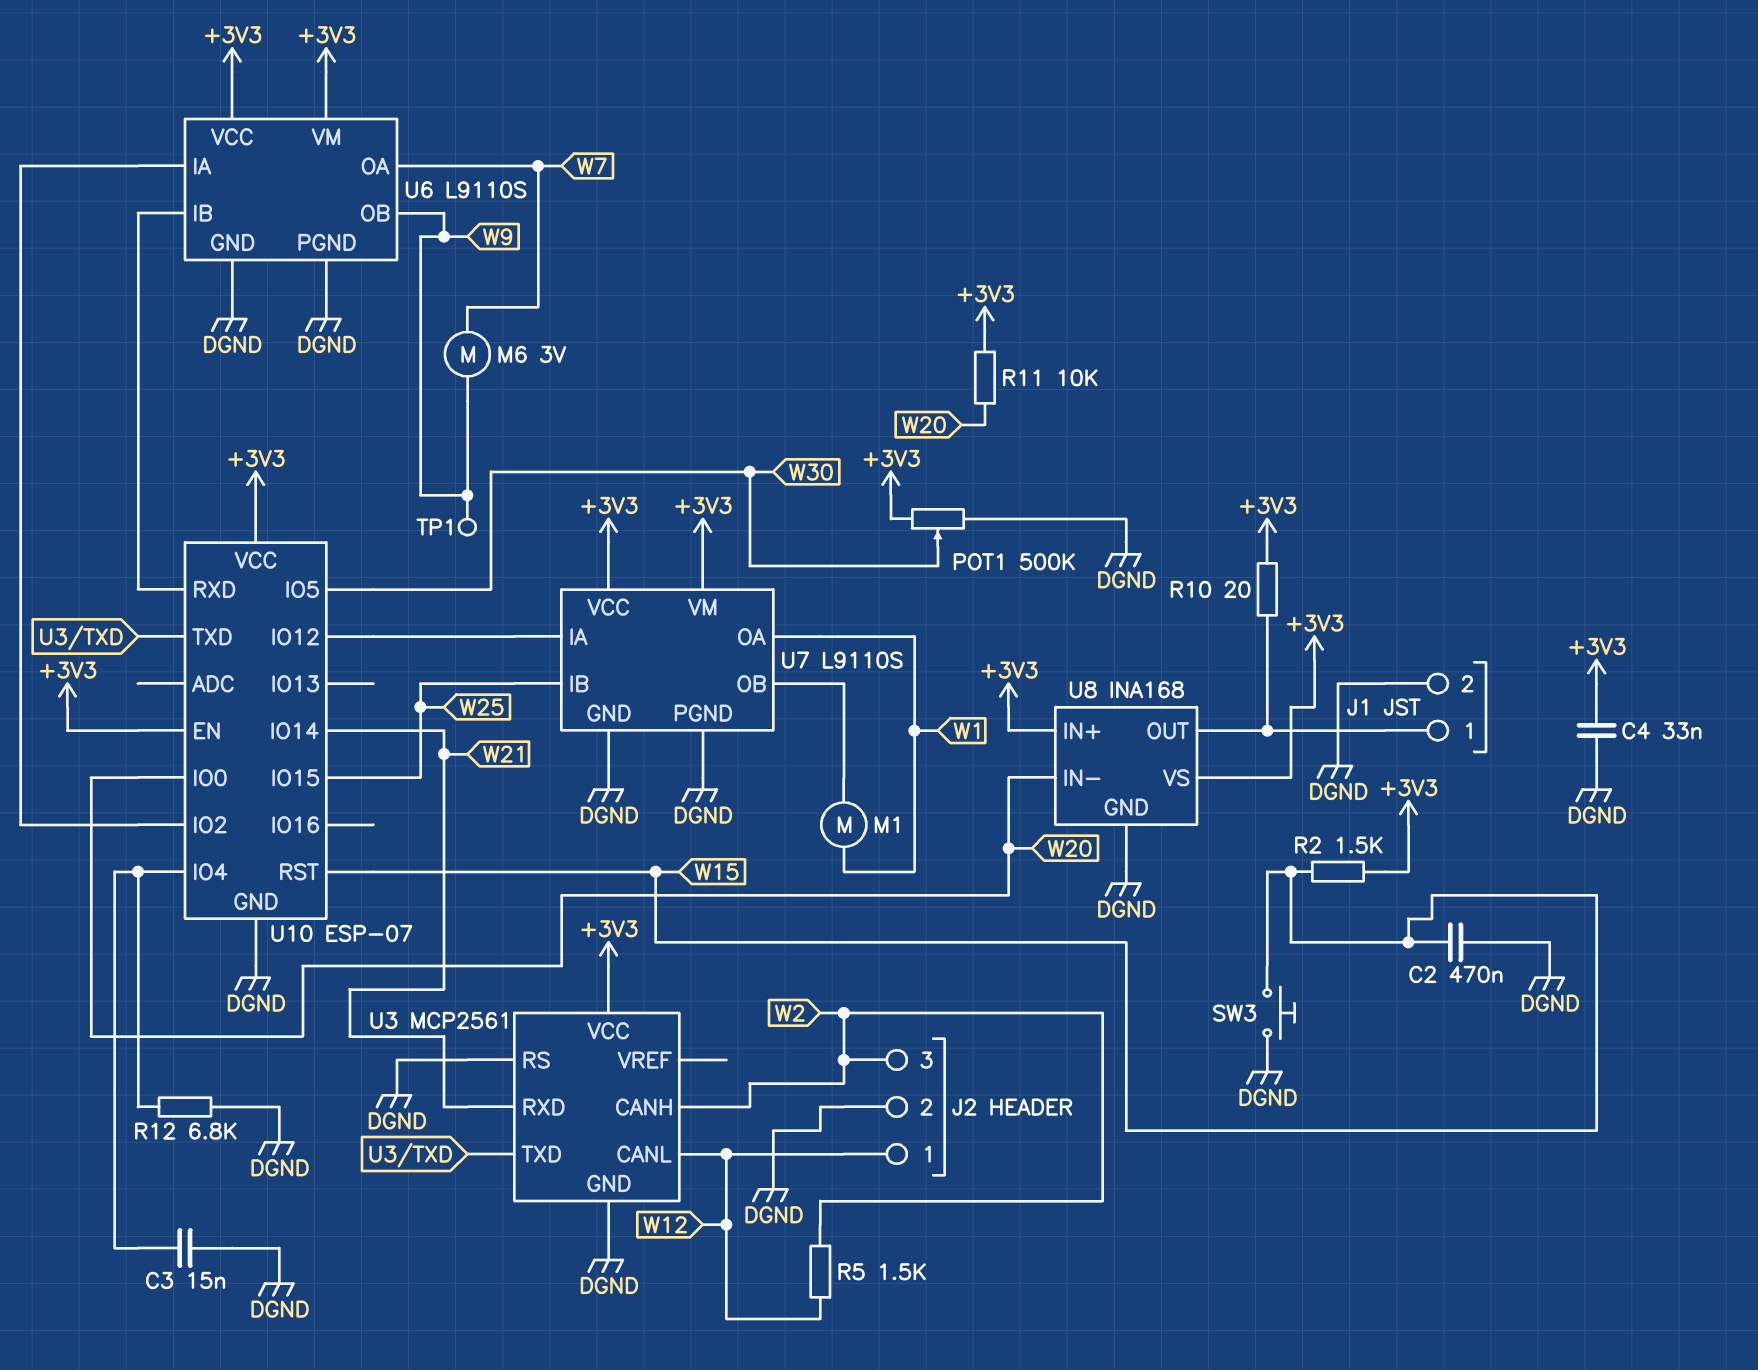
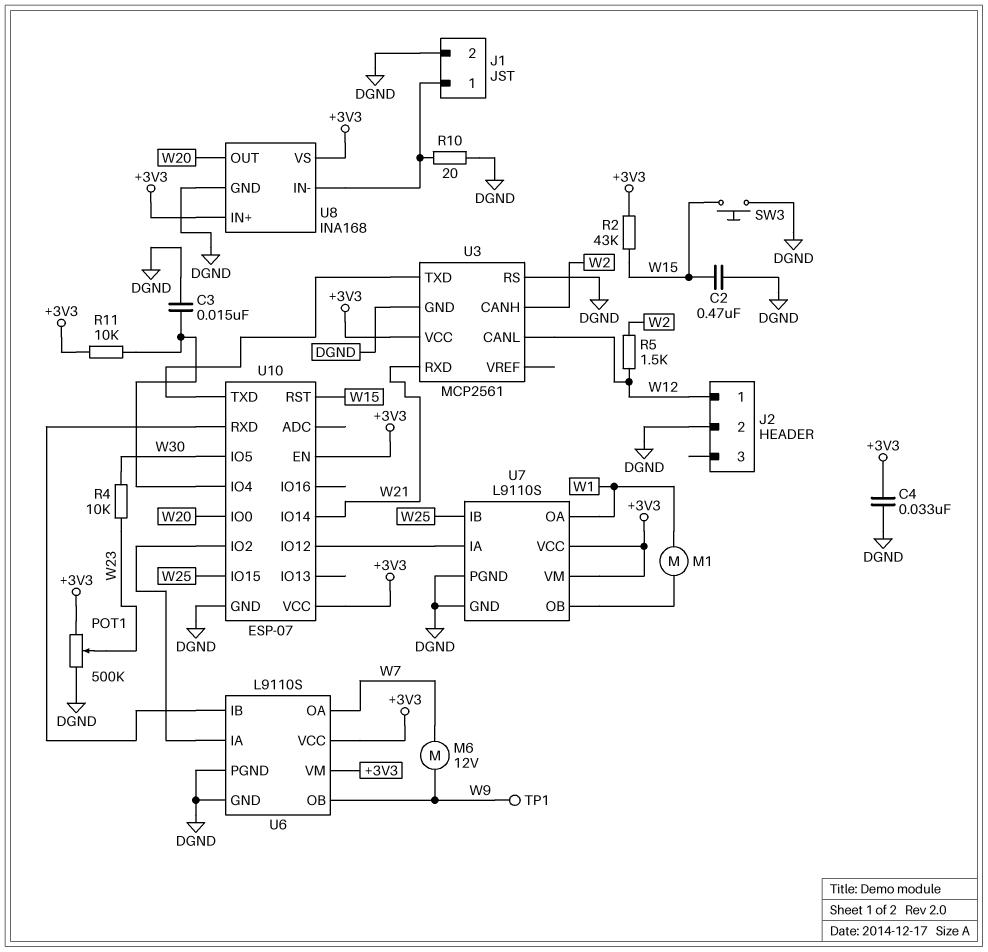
J2 pin 3: W2 -> none
M6: motor 3V (W7, W9) -> motor 12V (W7, W9)
POT1: 500k (+3V3, DGND, wiper W30) -> 500k (+3V3, DGND, wiper W23)
R2: 1.5k (+3V3, W15) -> 43k (+3V3, W15)
R4: none -> 10k (W23, W30)
R10: 20 (+3V3, J1/1) -> 20 (DGND, J1/1)
R11: 10k (+3V3, W20) -> 10k (+3V3, U10/IO4)
R12: 6.8k (DGND, U10/IO4) -> none
U8 pin IN-: W20 -> J1/1
U8 pin OUT: J1/1 -> W20

